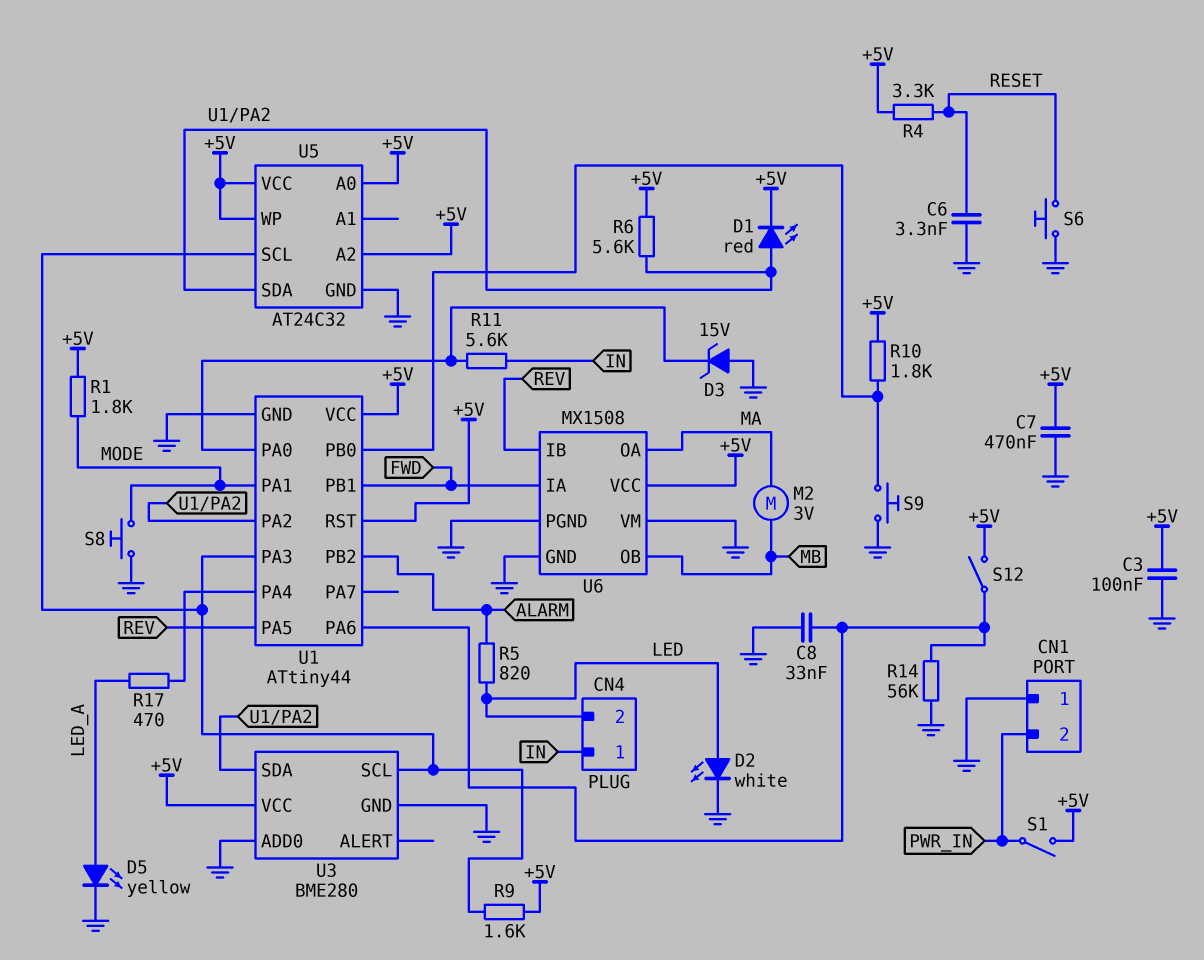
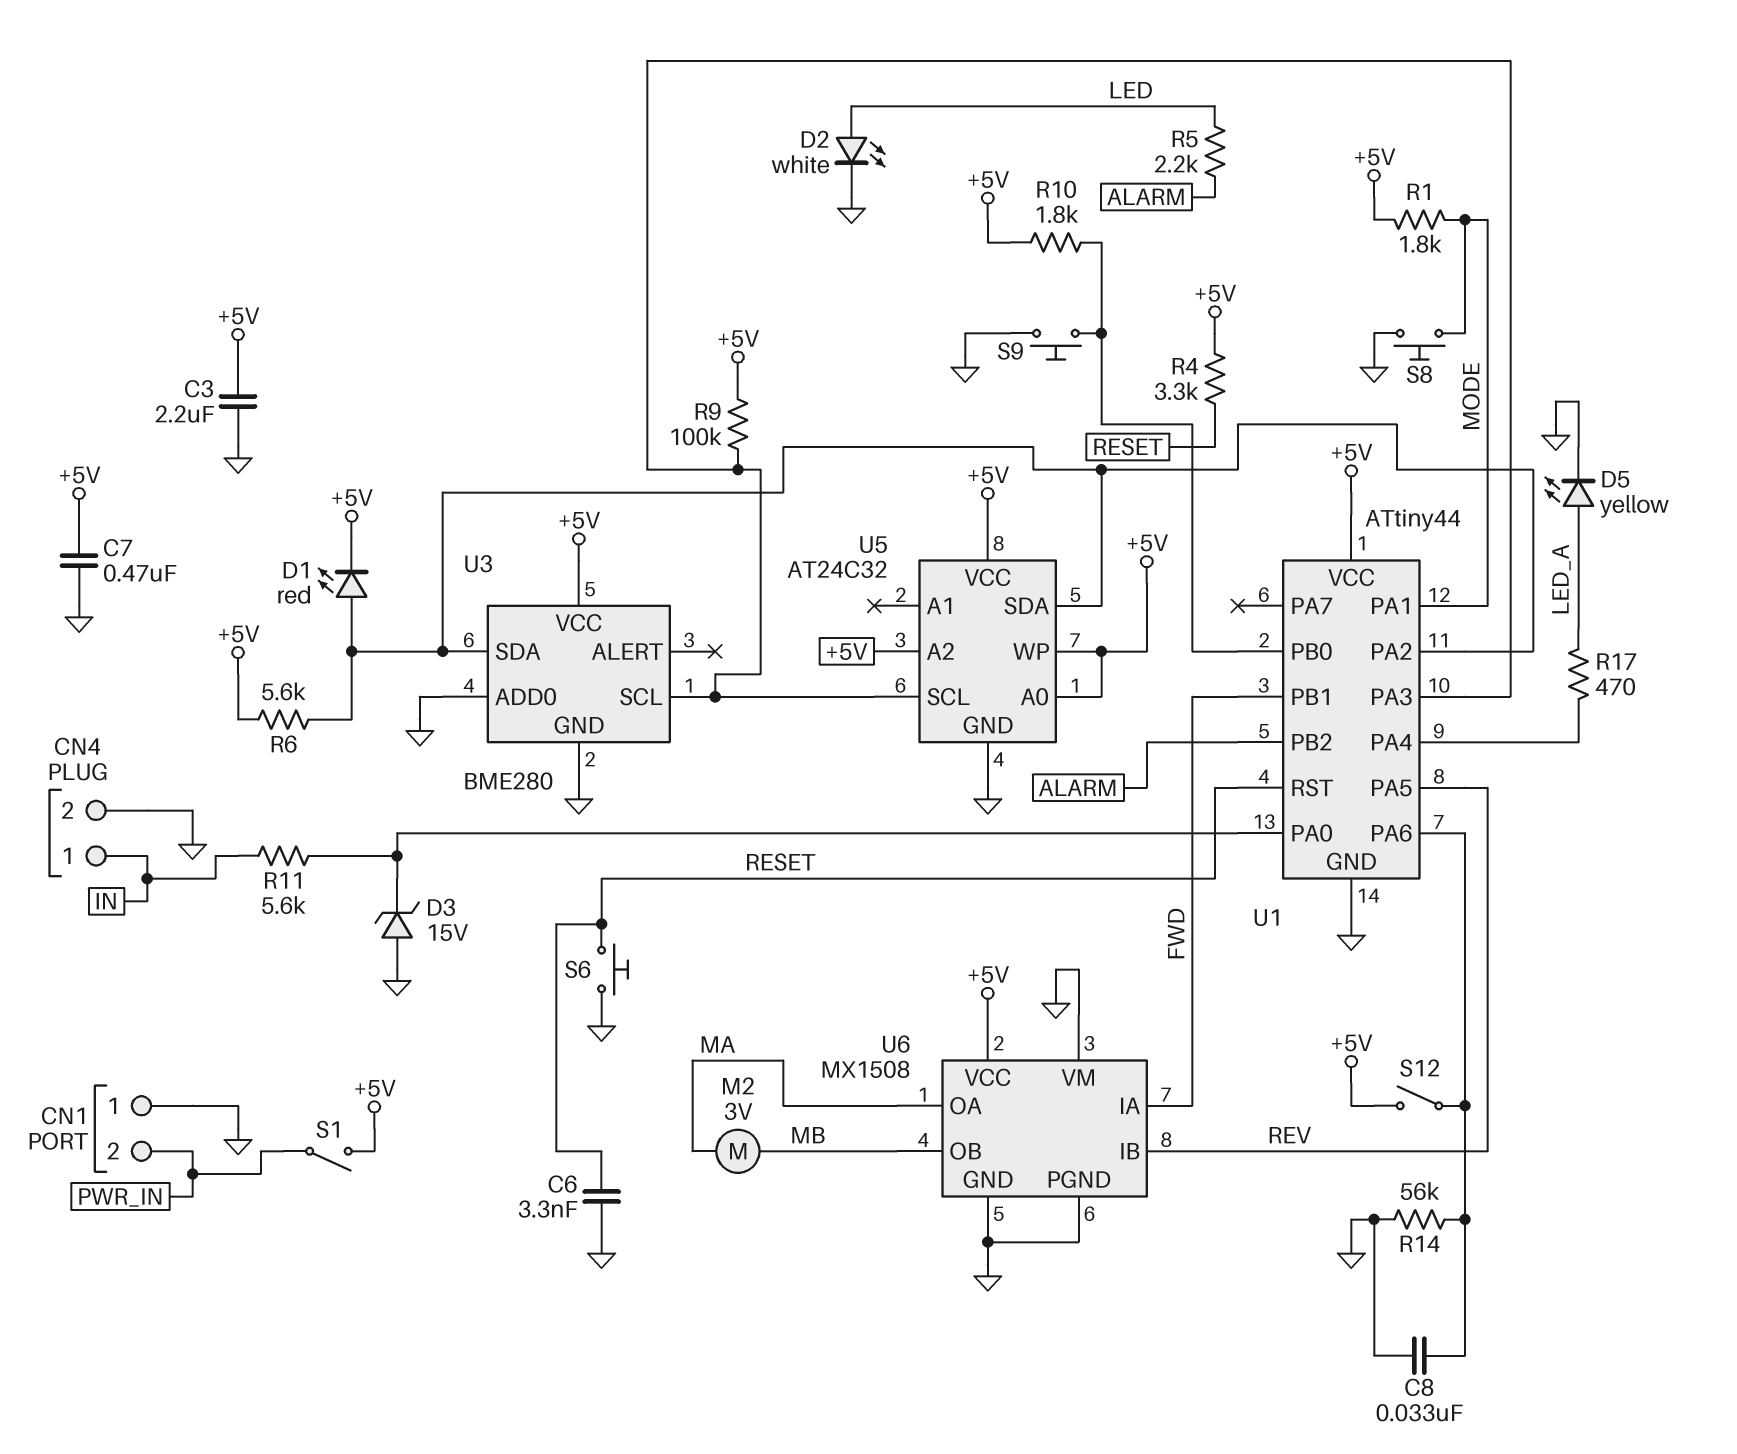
C3: 100nF (+5V, GND) -> 2.2uF (+5V, GND)
CN4 pin 2: LED -> GND
R5: 820 (ALARM, LED) -> 2.2k (ALARM, LED)
R9: 1.6k (+5V, U1/PA3) -> 100k (+5V, U1/PA3)
U1 pin RST: +5V -> RESET

